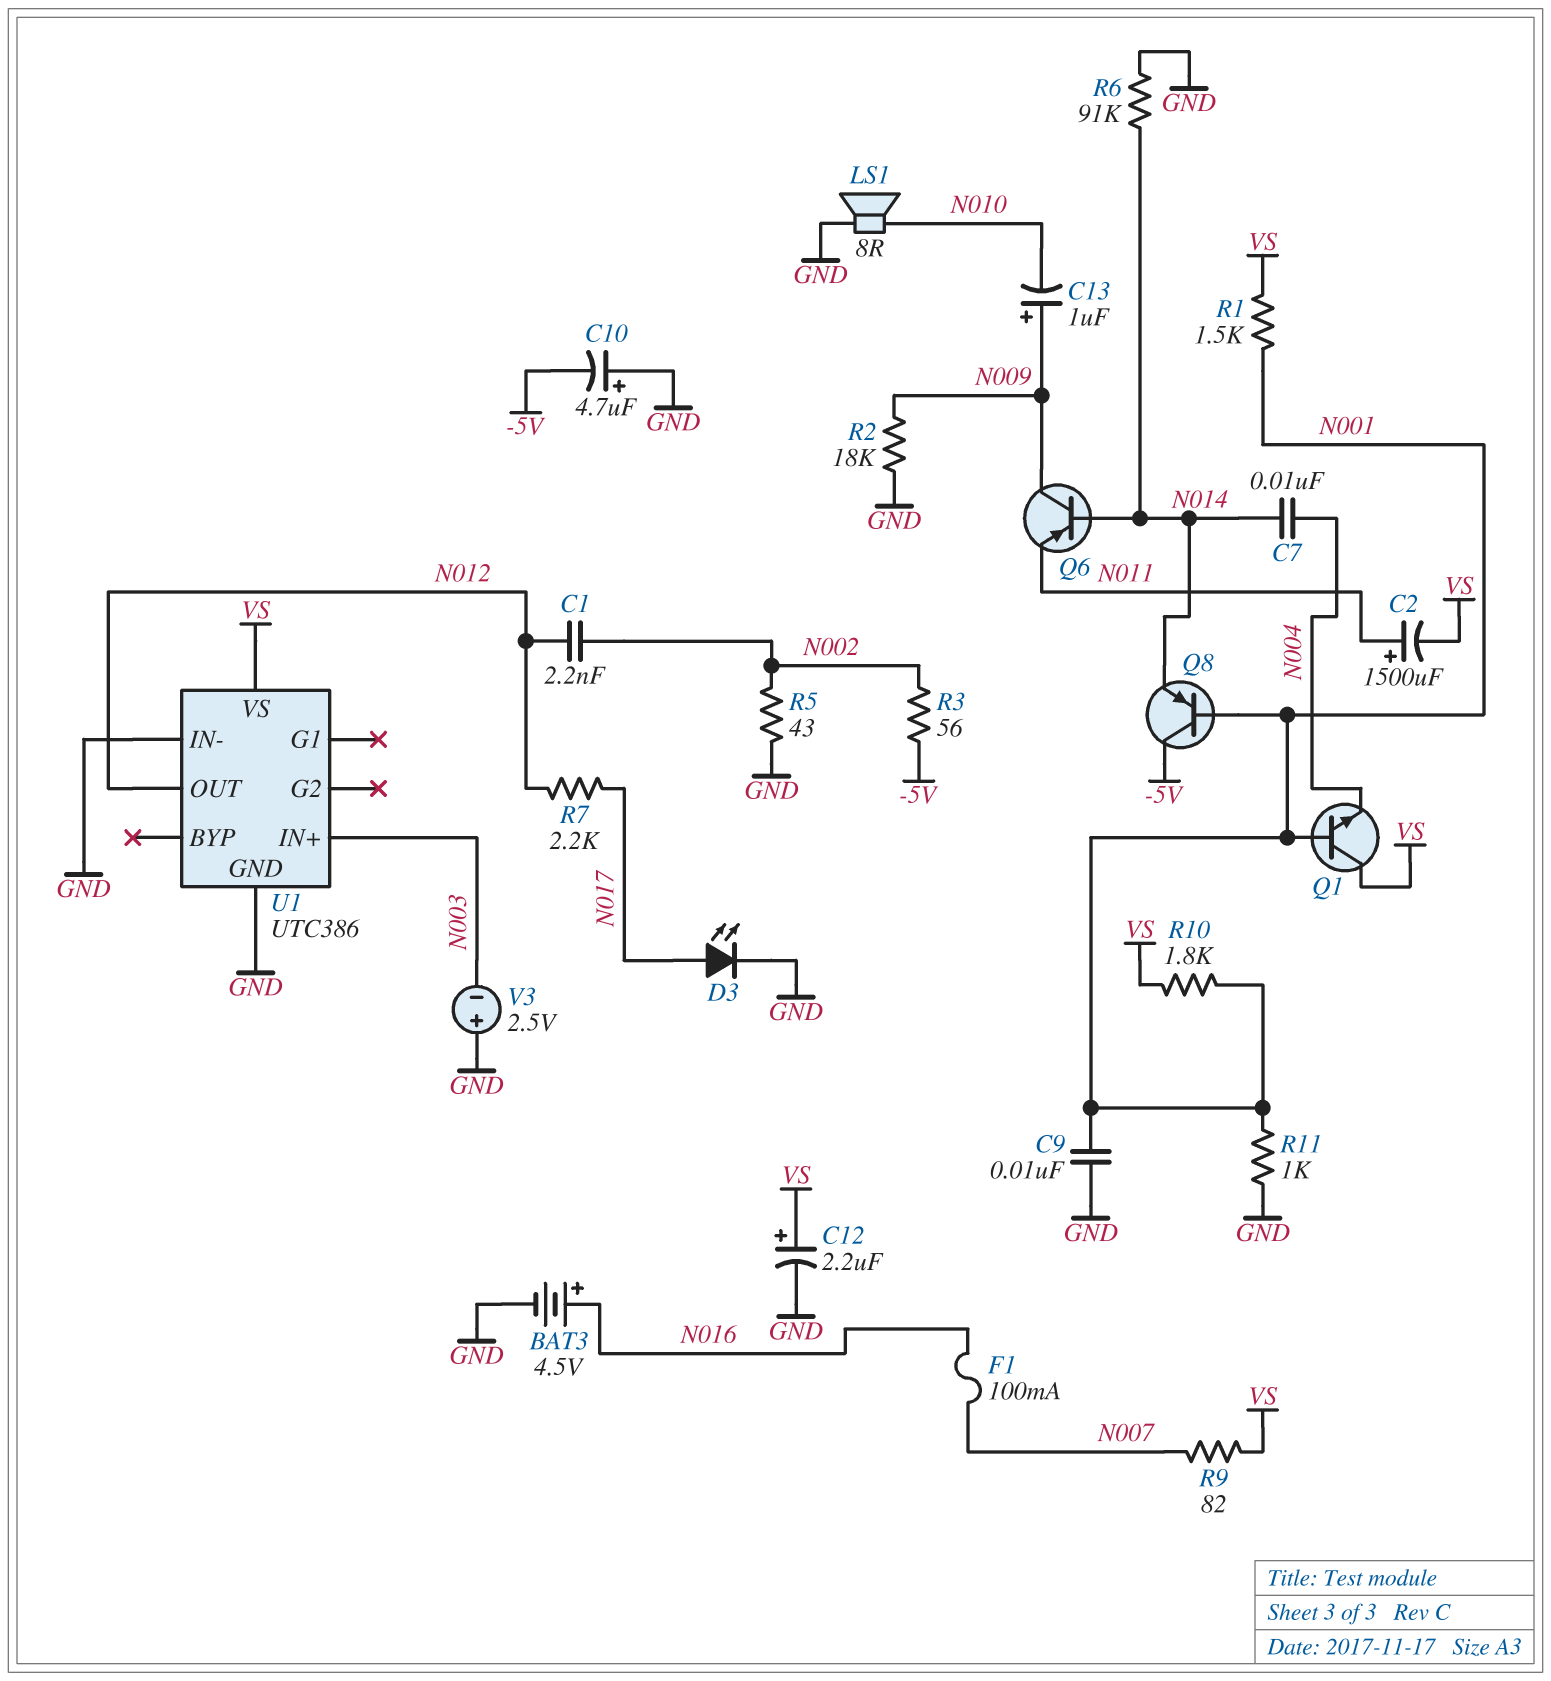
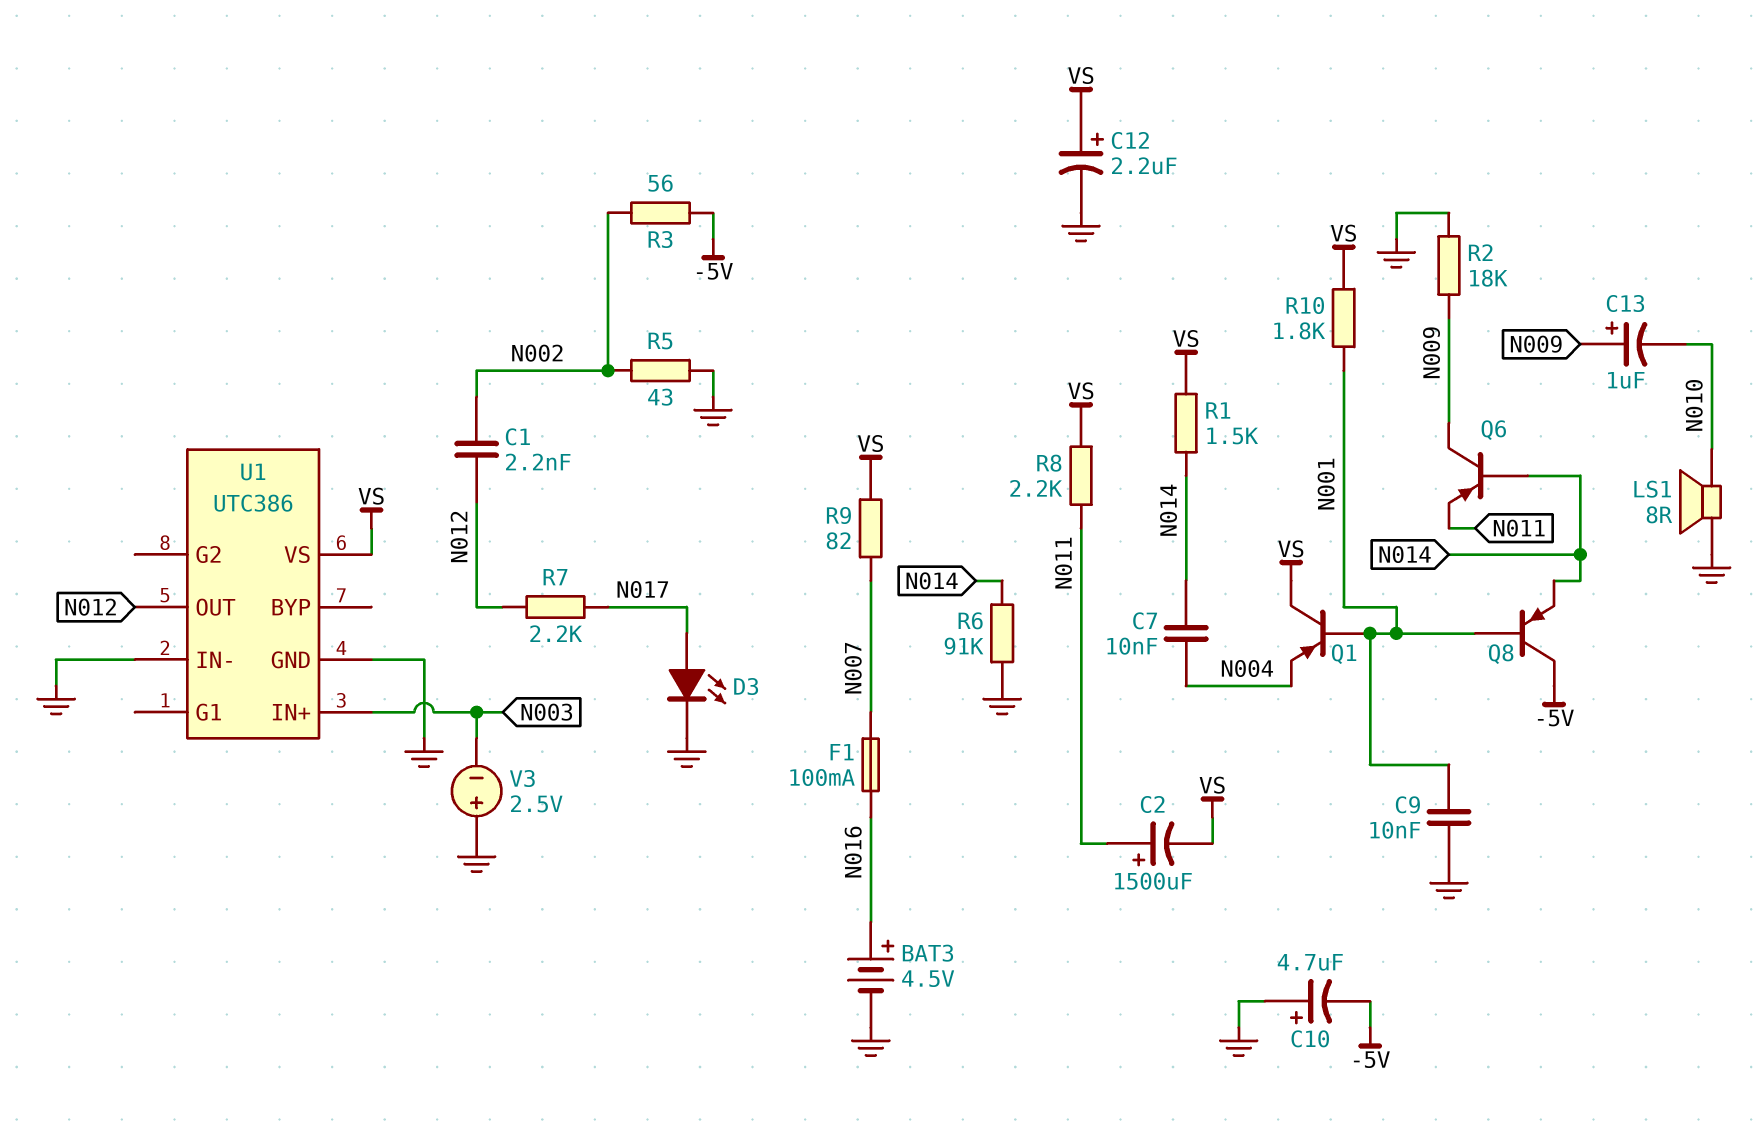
Q1: NPN (B N001, C VS, E N004) -> PNP (B N001, C VS, E N004)
R1: 1.5k (N001, VS) -> 1.5k (N014, VS)
R8: none -> 2.2k (N011, VS)
R11: 1k (GND, N001) -> none

